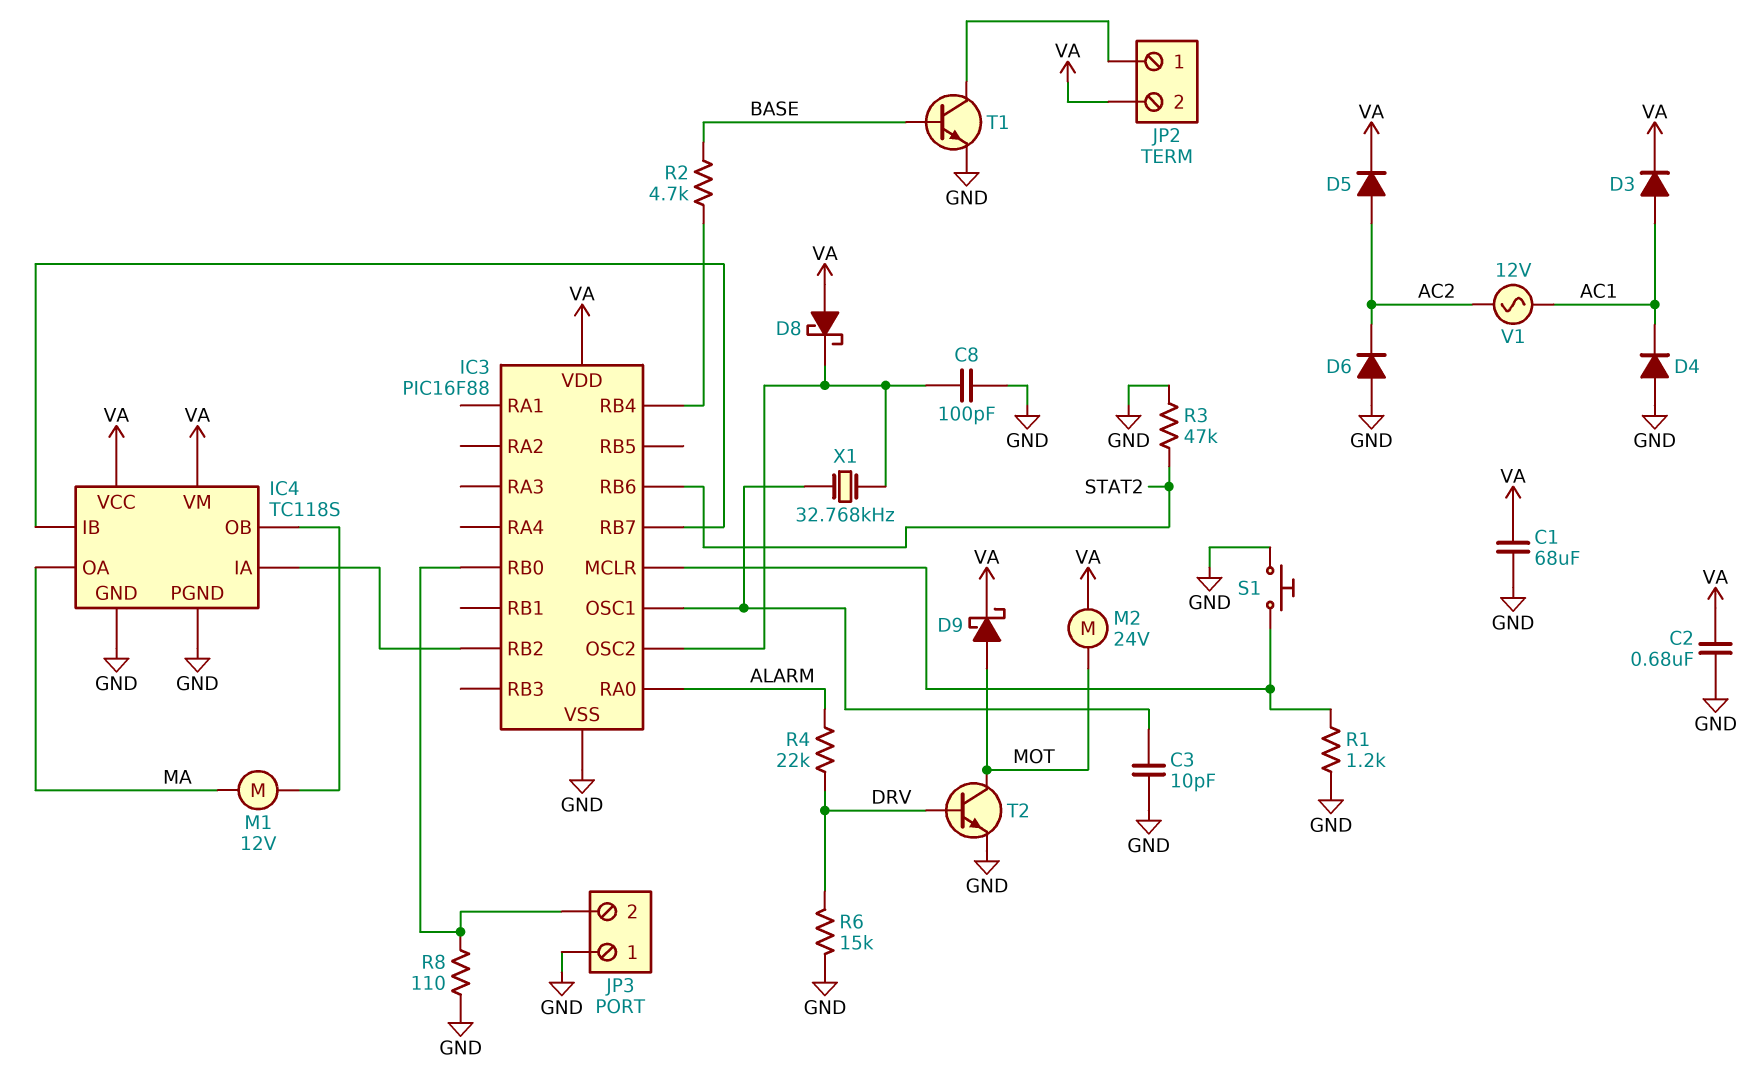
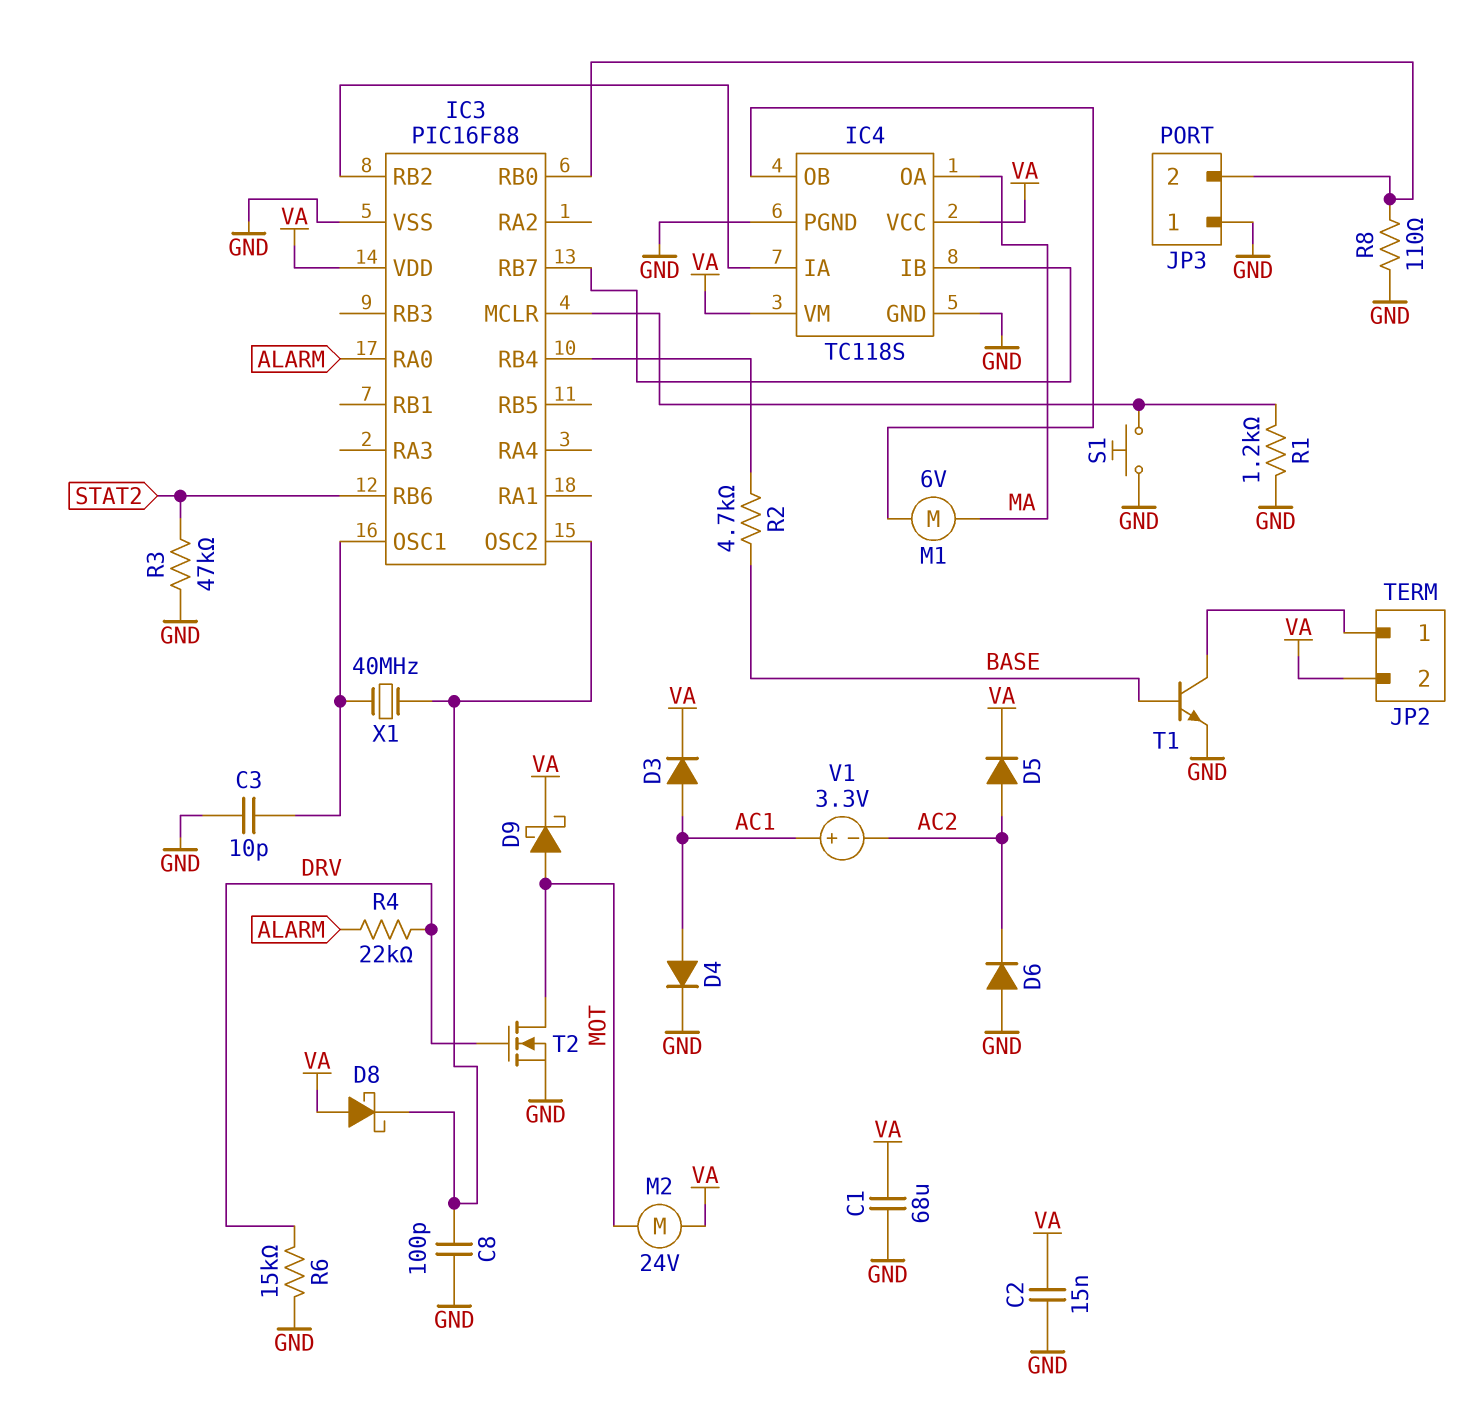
C2: 680nF (GND, VA) -> 15nF (GND, VA)
D4: diode (A GND, K AC1) -> diode (A AC1, K GND)
M1: motor 12V (IC4/OB, MA) -> motor 6V (IC4/OB, MA)
T2: NPN (B DRV, C MOT, E GND) -> NMOS (G DRV, D MOT, S GND)
V1: AC 12V (AC1, AC2) -> 3.3V (plus AC1, minus AC2)
X1: 32.768kHz (IC3/OSC1, IC3/OSC2) -> 40MHz (IC3/OSC1, IC3/OSC2)

